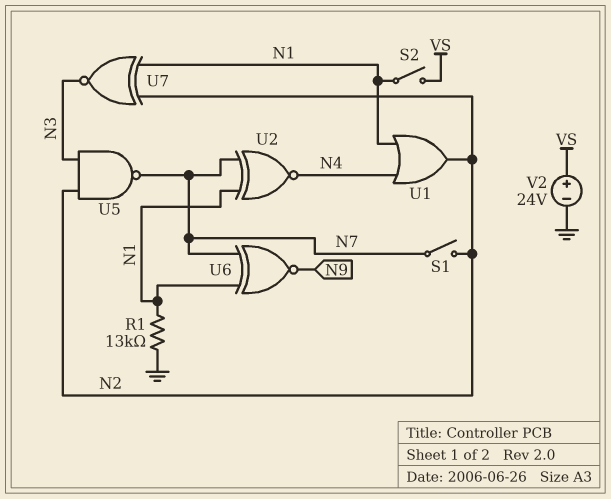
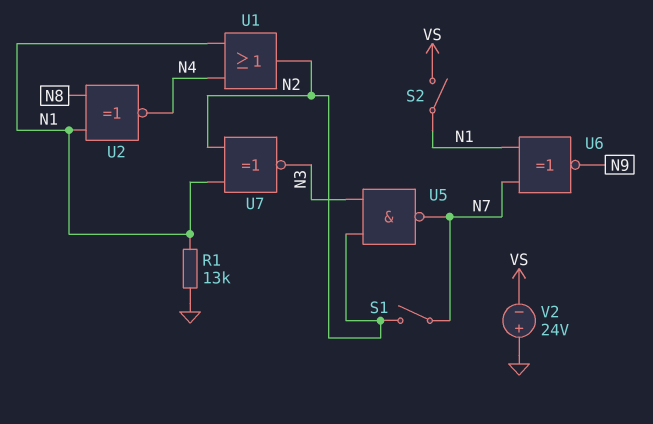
U2: XNOR (in N1, in N7, out N4) -> XNOR (in N1, in N8, out N4)
V2: 24V (plus VS, minus GND) -> 24V (plus GND, minus VS)

